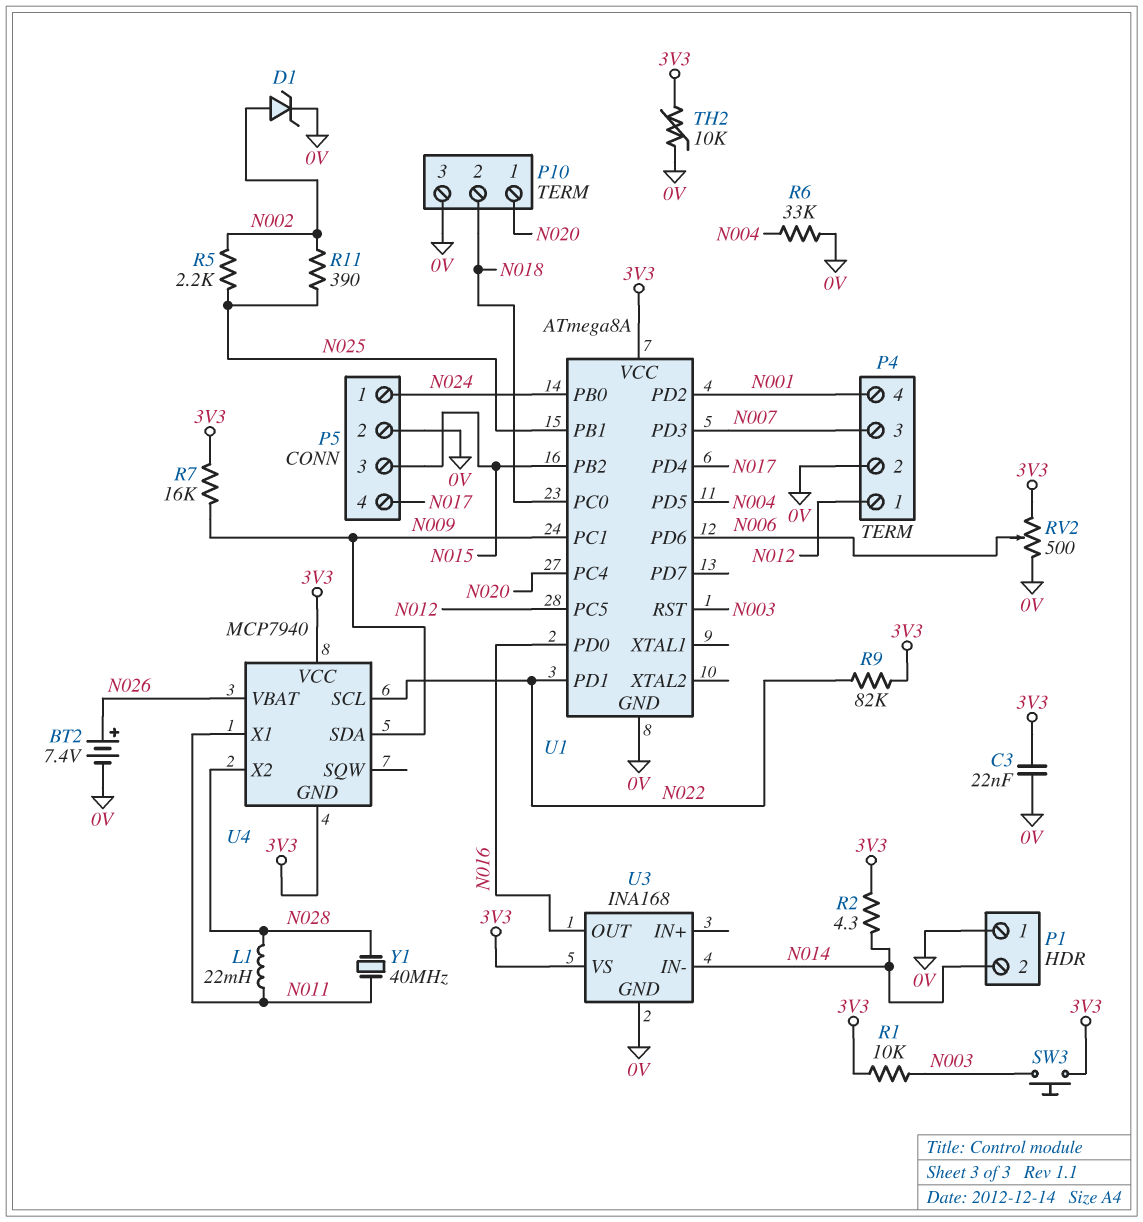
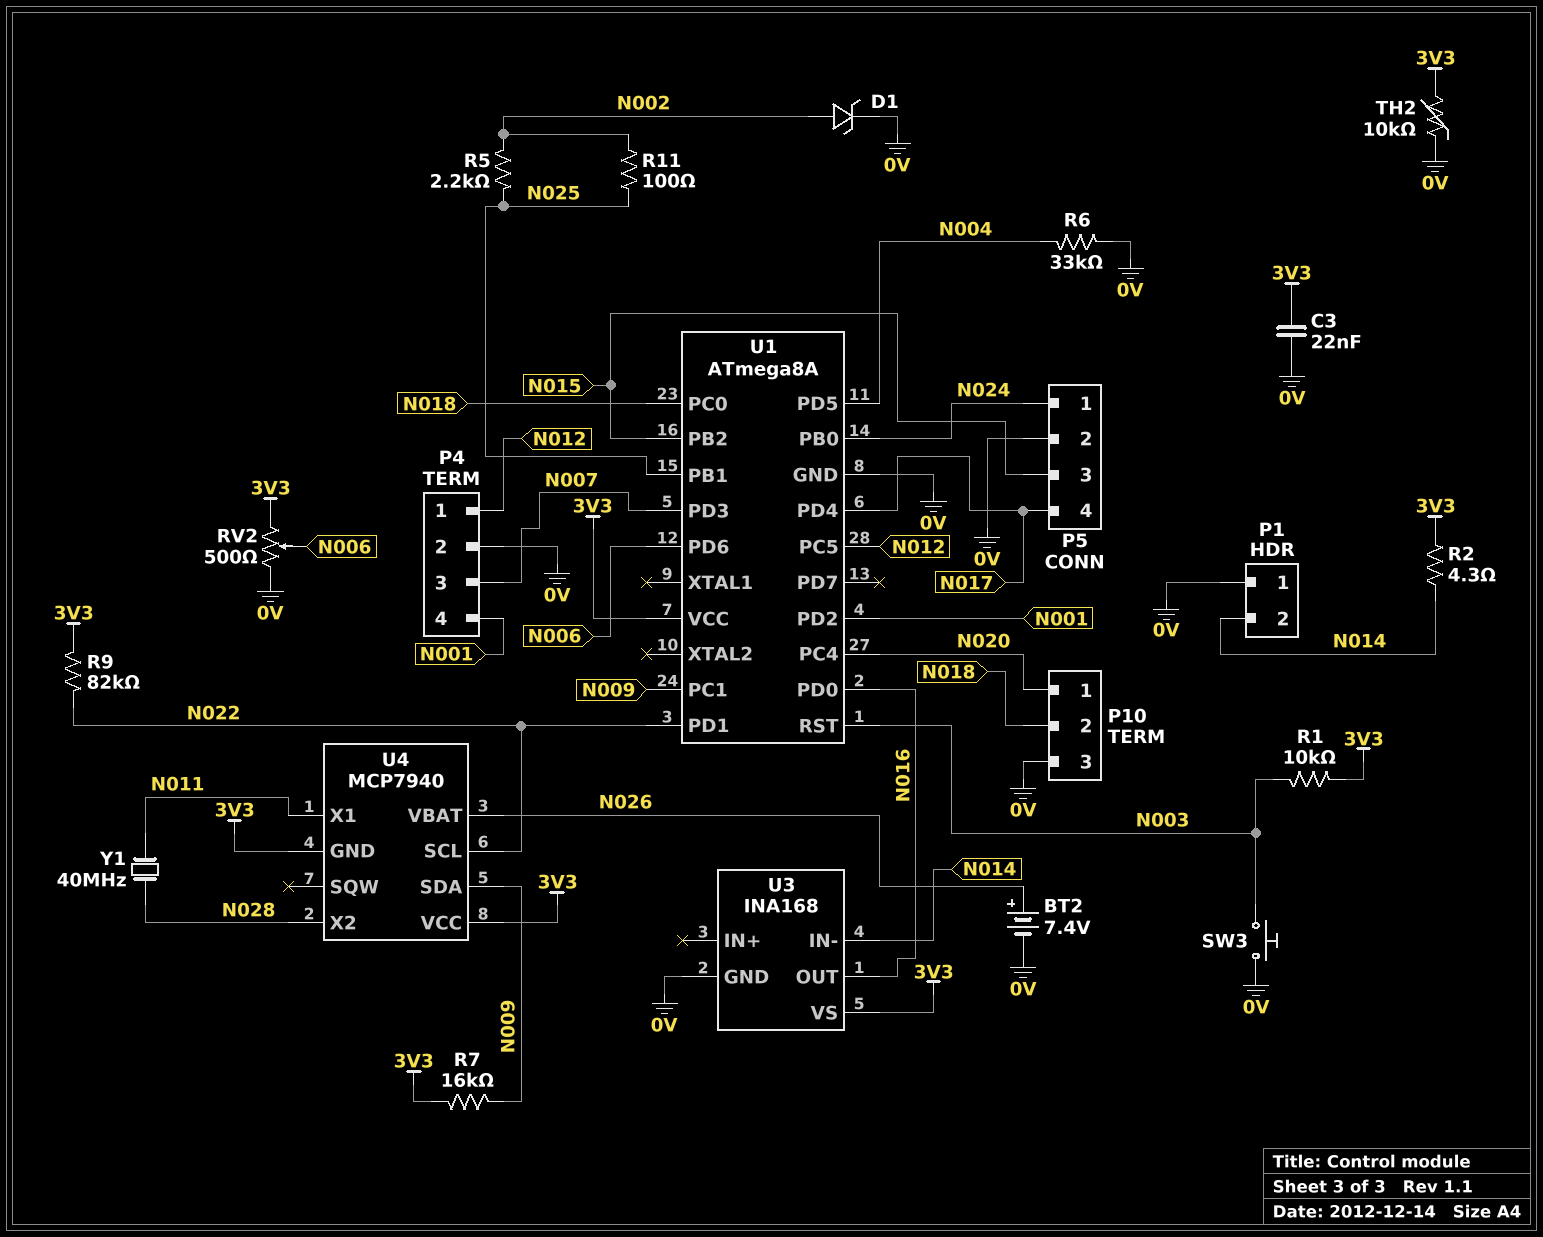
L1: 22mH (N011, N028) -> none
R11: 390 (N002, N025) -> 100 (N002, N025)
SW3: button (3V3, N003) -> button (0V, N003)

